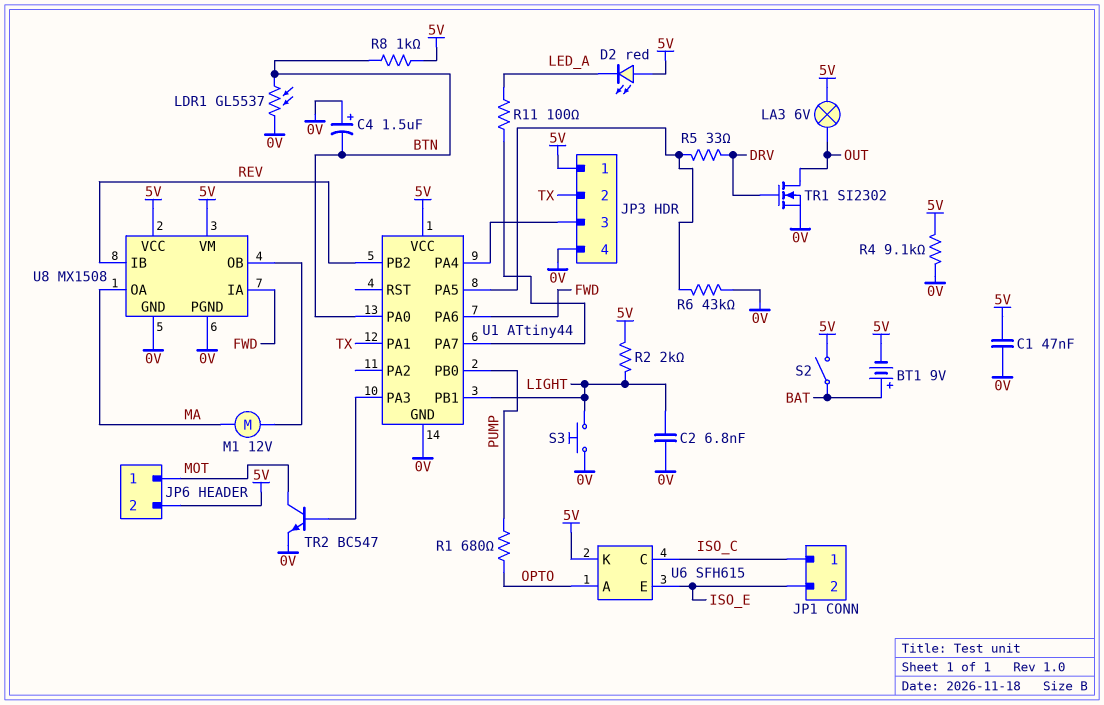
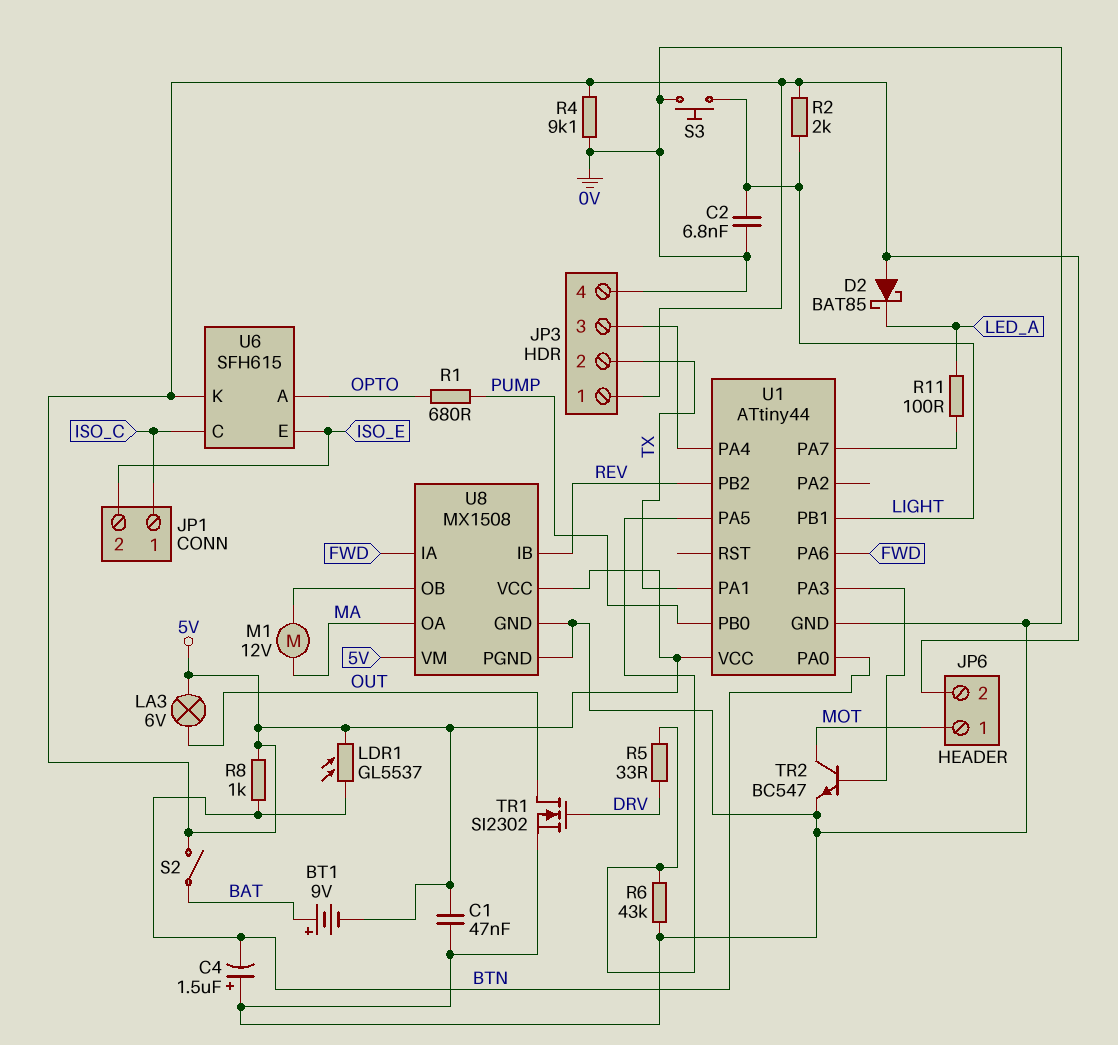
D2: LED red (A 5V, K LED_A) -> schottky BAT85 (A 5V, K LED_A)
LDR1: GL5537 (0V, BTN) -> GL5537 (5V, BTN)

